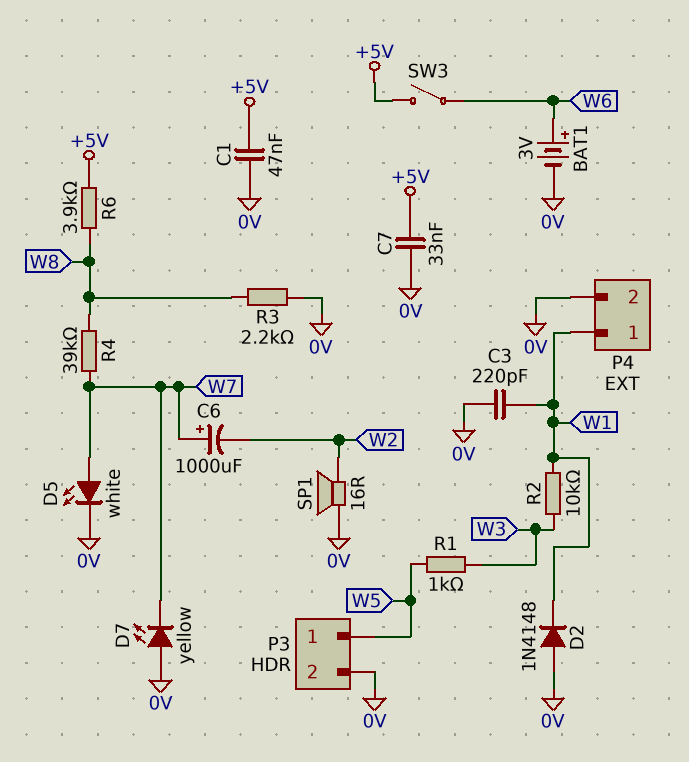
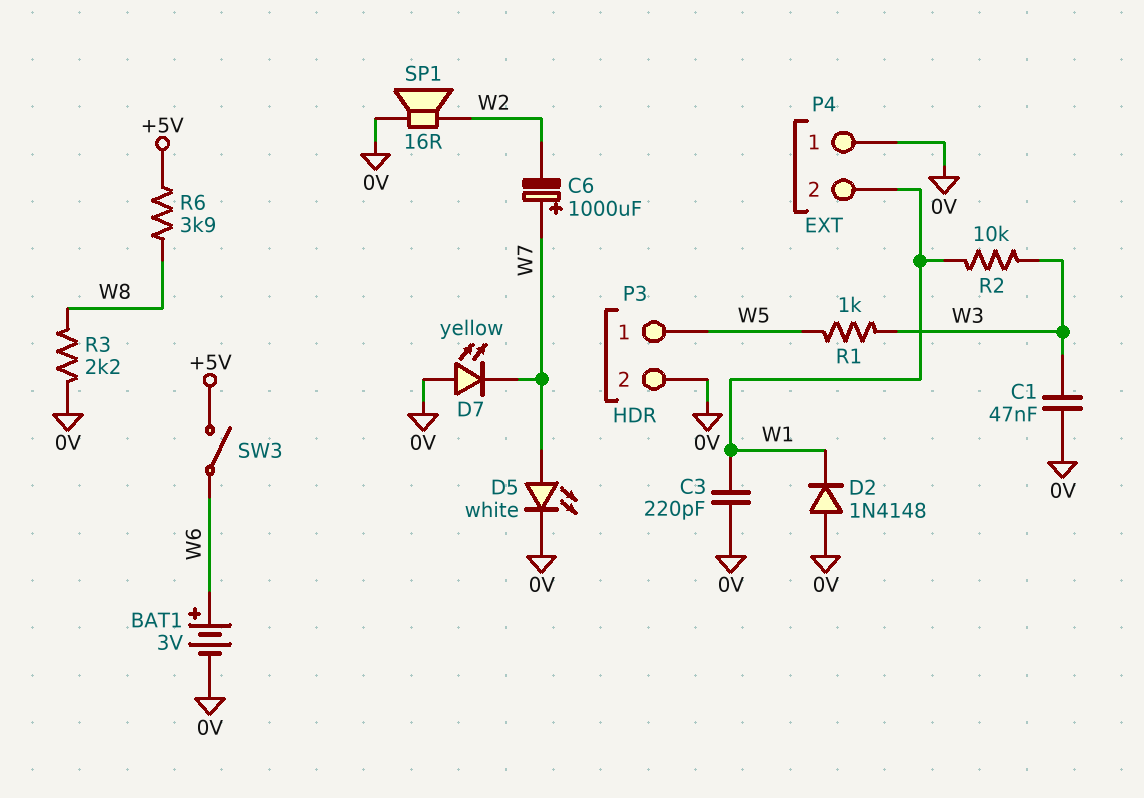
C1: 47nF (+5V, 0V) -> 47nF (0V, W3)
C7: 33nF (+5V, 0V) -> none
P4 pin 1: W1 -> 0V
P4 pin 2: 0V -> W1
R4: 39k (W7, W8) -> none

